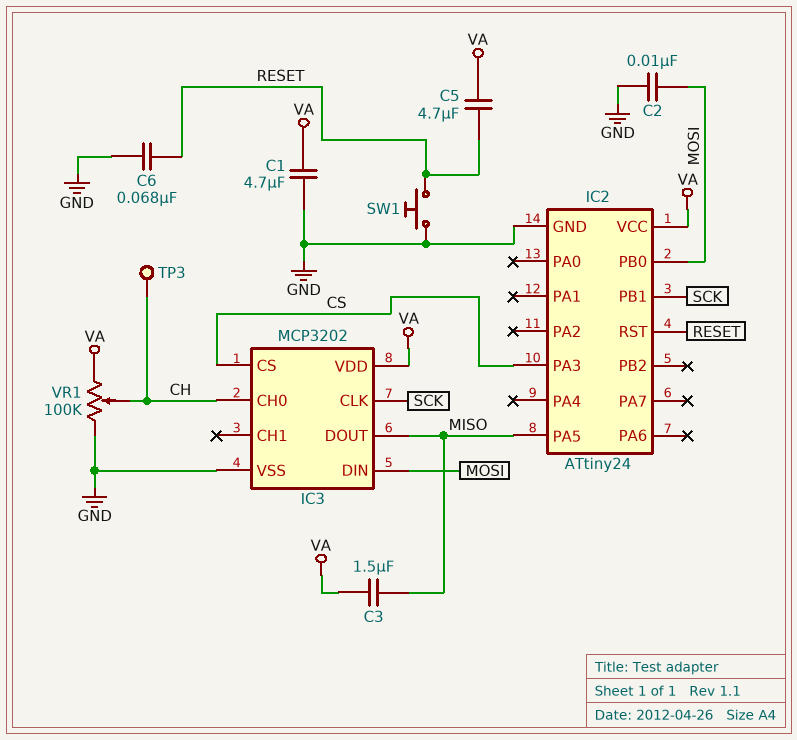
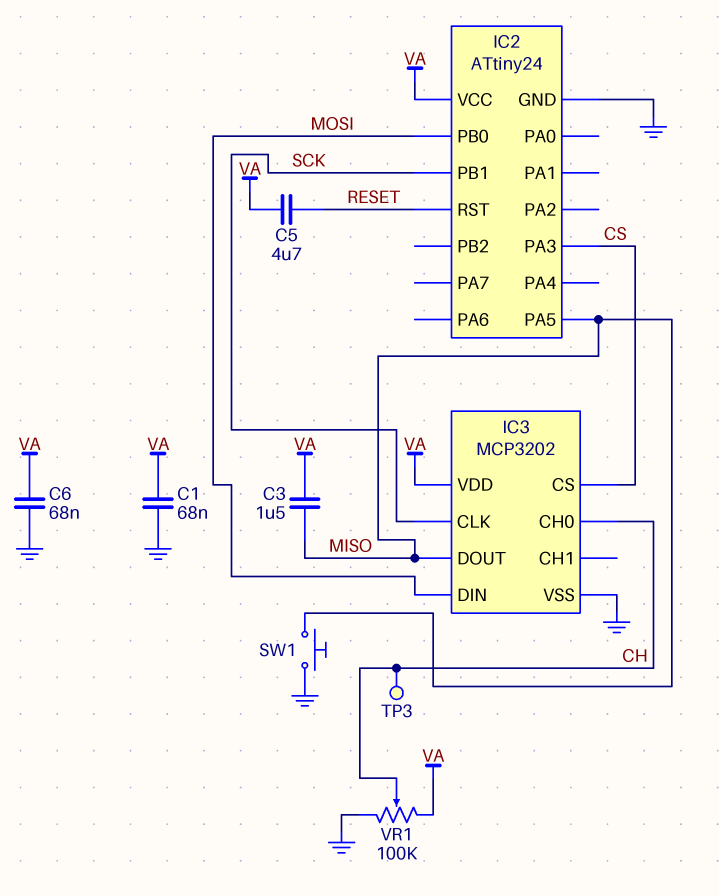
C1: 4.7uF (GND, VA) -> 68nF (GND, VA)
C2: 10nF (GND, MOSI) -> none
C6: 68nF (GND, RESET) -> 68nF (GND, VA)
SW1: button (GND, RESET) -> button (GND, MISO)

